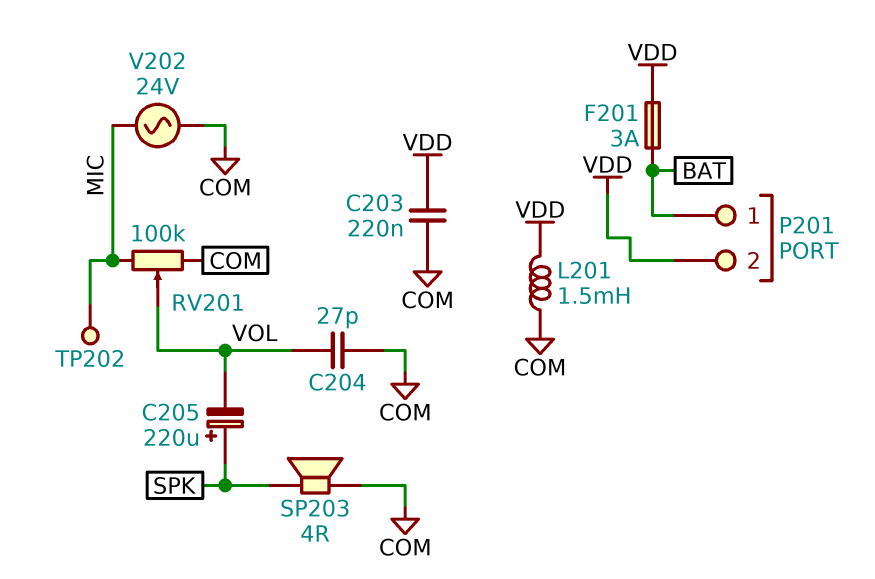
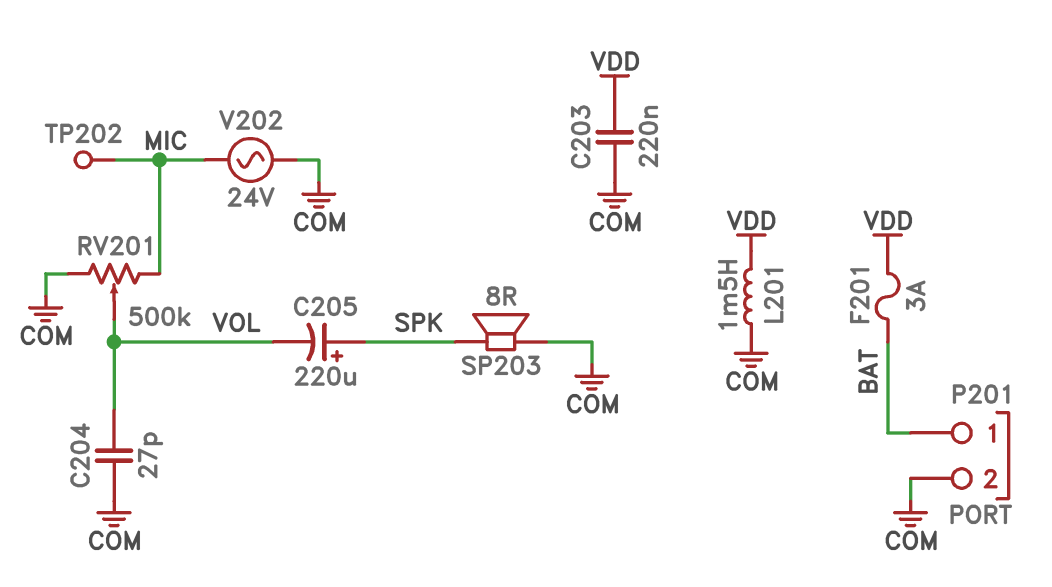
P201 pin 2: VDD -> COM
RV201: 100k (COM, MIC, wiper VOL) -> 500k (COM, MIC, wiper VOL)
SP203: speaker 4R (COM, SPK) -> speaker 8R (COM, SPK)

